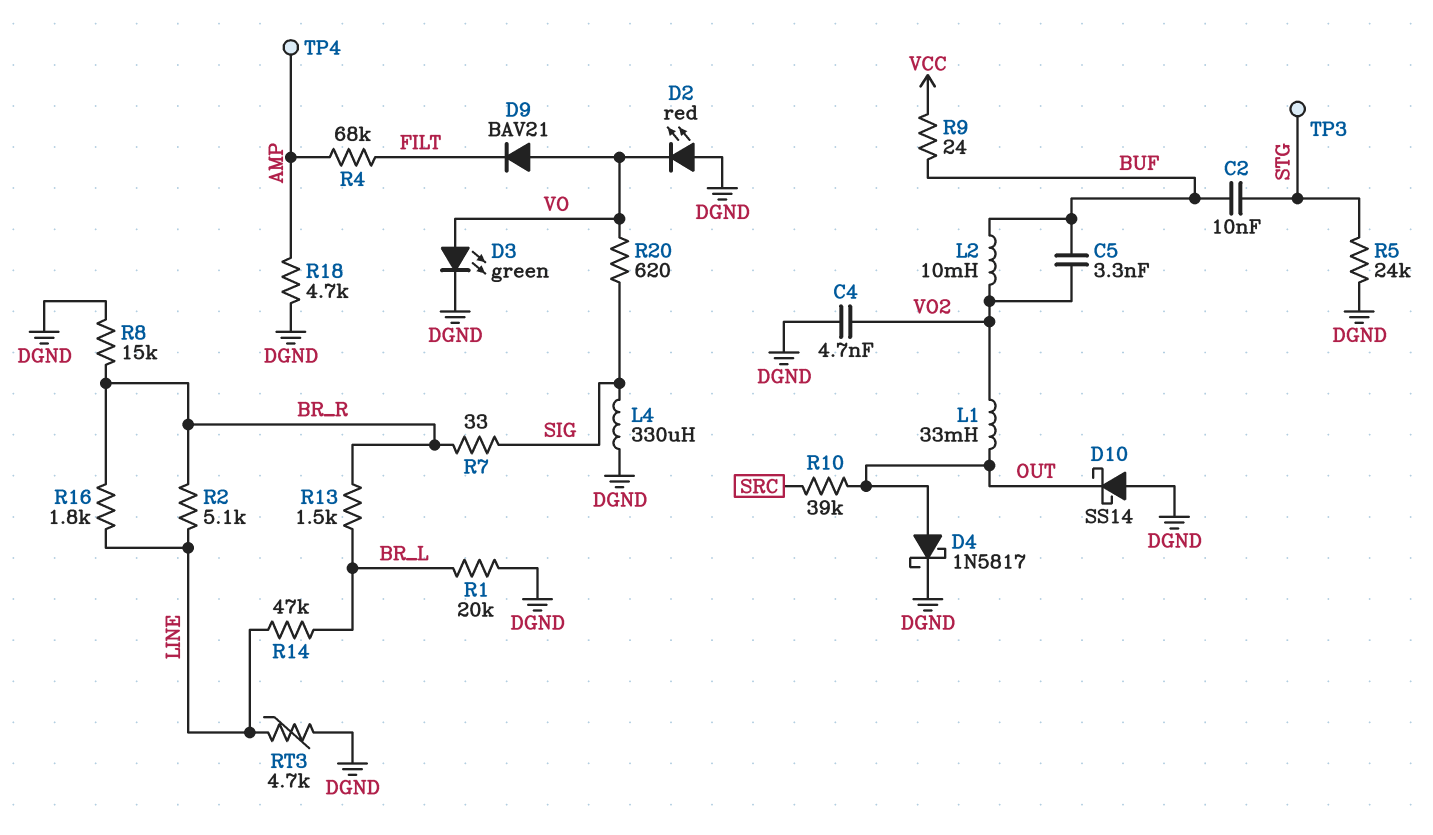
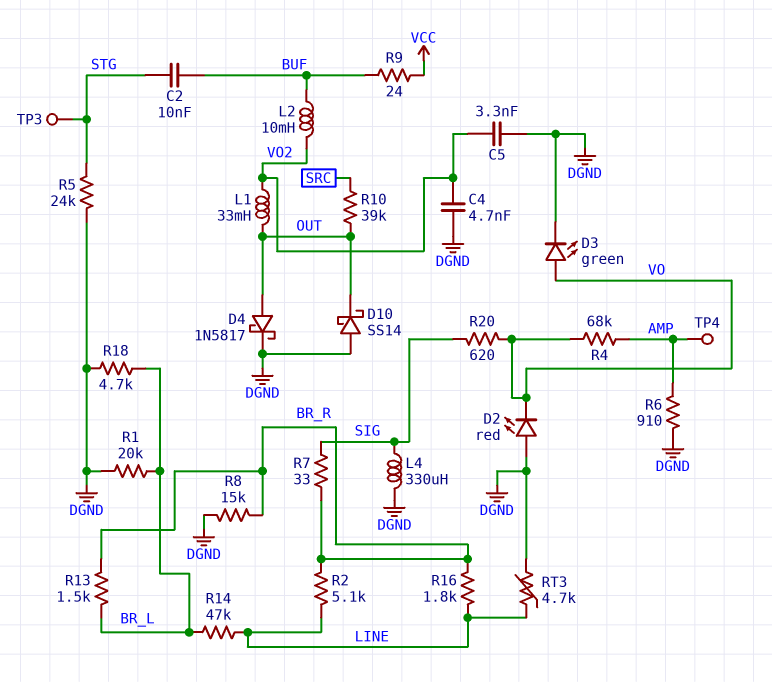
C5: 3.3nF (BUF, VO2) -> 3.3nF (DGND, VO2)
D9: diode BAV21 (A VO, K FILT) -> none
R4: 68k (AMP, FILT) -> 68k (AMP, VO)
R6: none -> 910 (AMP, DGND)
R18: 4.7k (AMP, DGND) -> 4.7k (BR_L, DGND)

